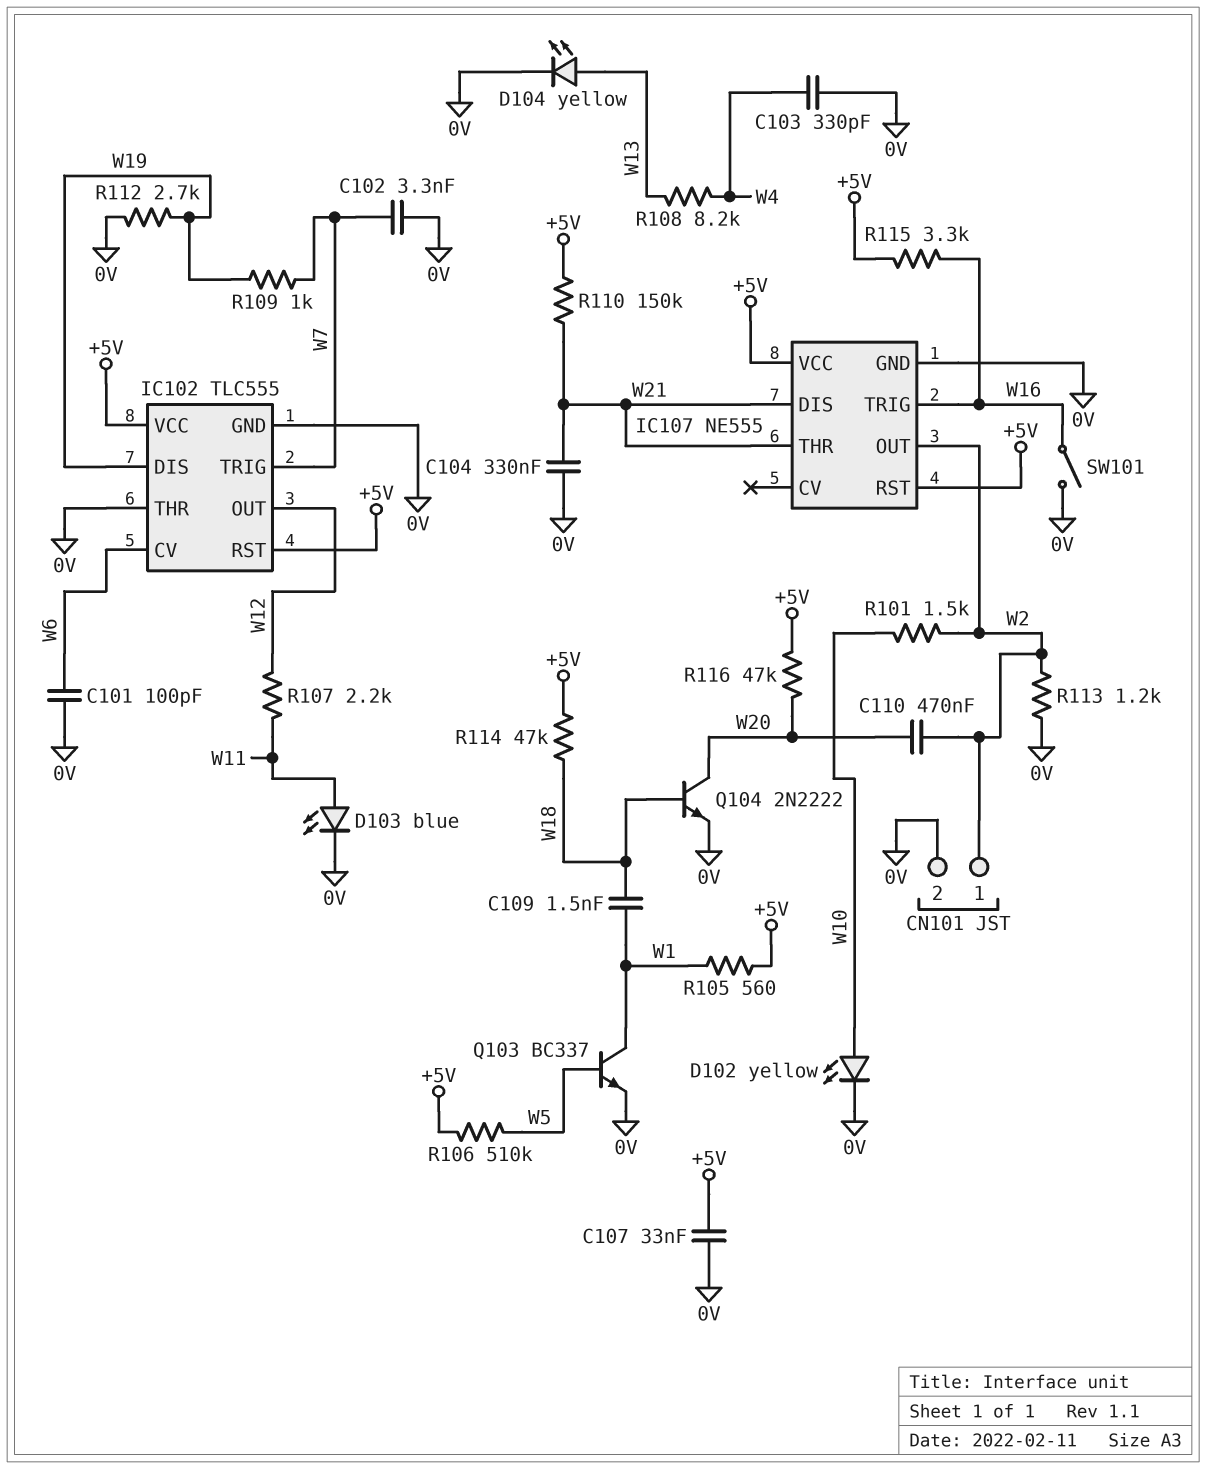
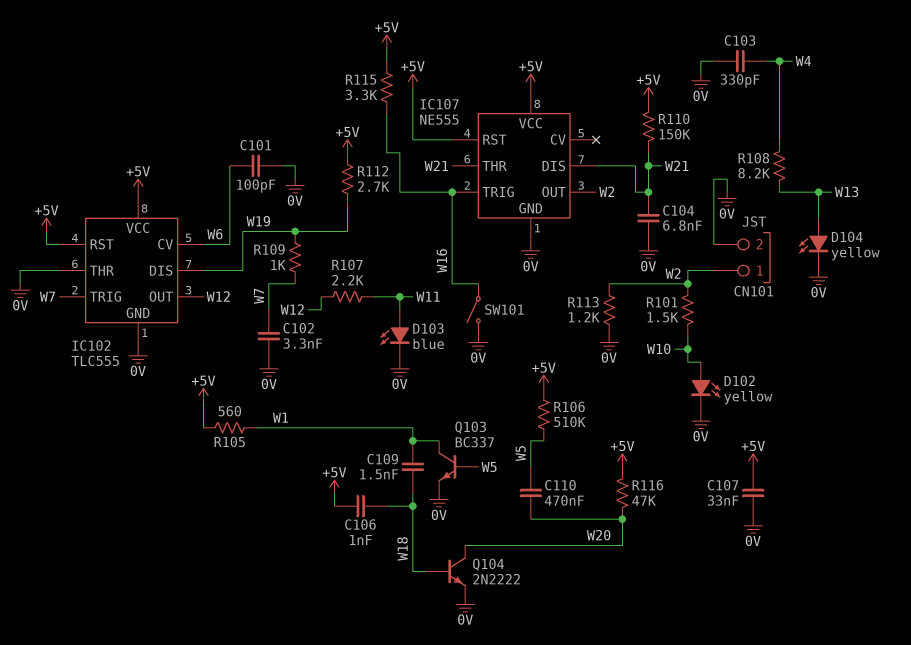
C104: 330nF (0V, W21) -> 6.8nF (0V, W21)
C106: none -> 1nF (+5V, W18)
C110: 470nF (W2, W20) -> 470nF (W5, W20)
R112: 2.7k (0V, W19) -> 2.7k (+5V, W19)
R114: 47k (+5V, W18) -> none

